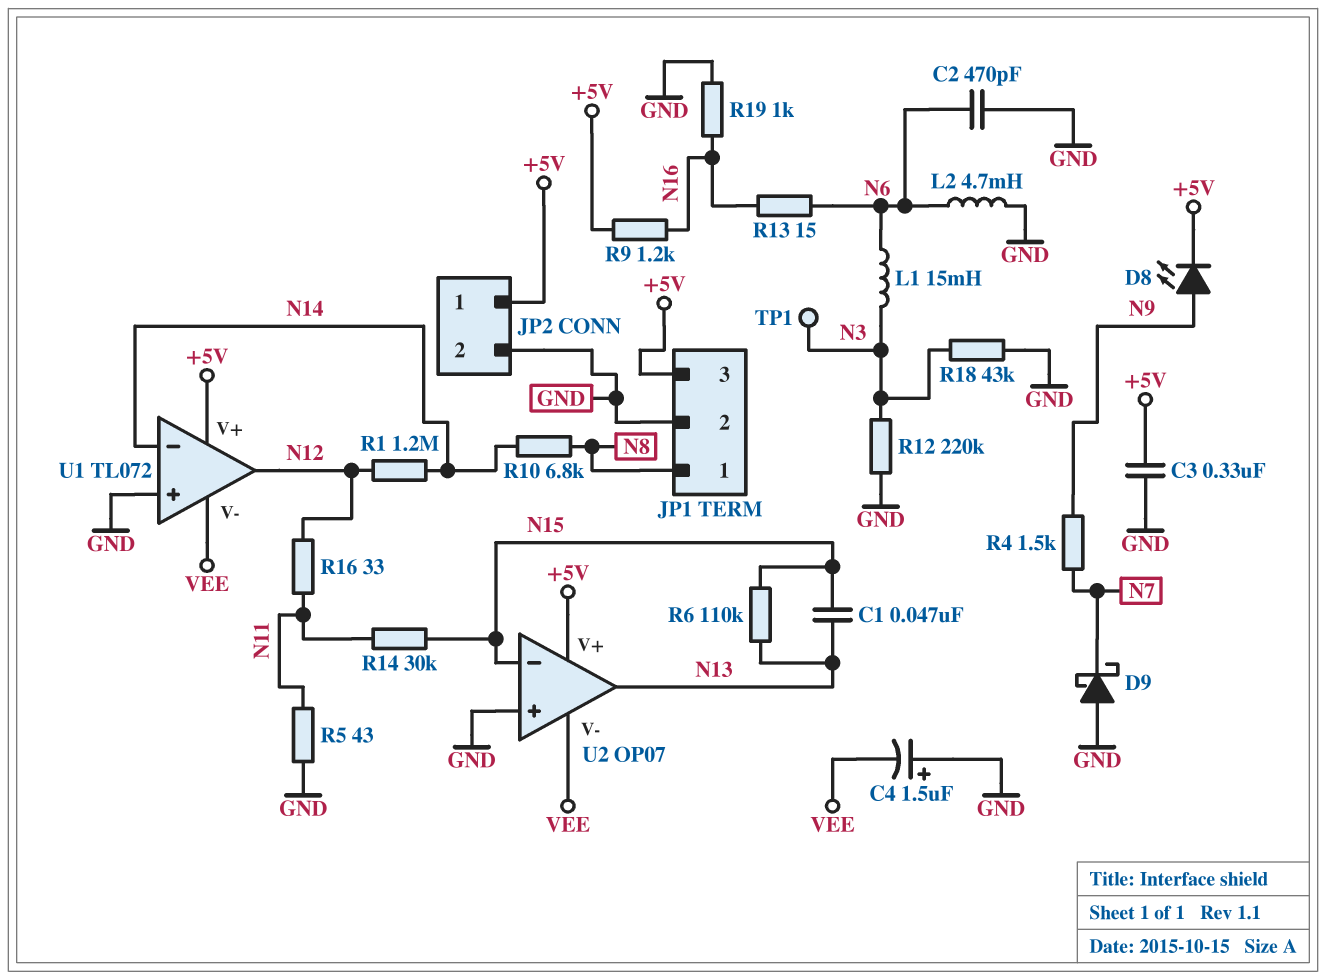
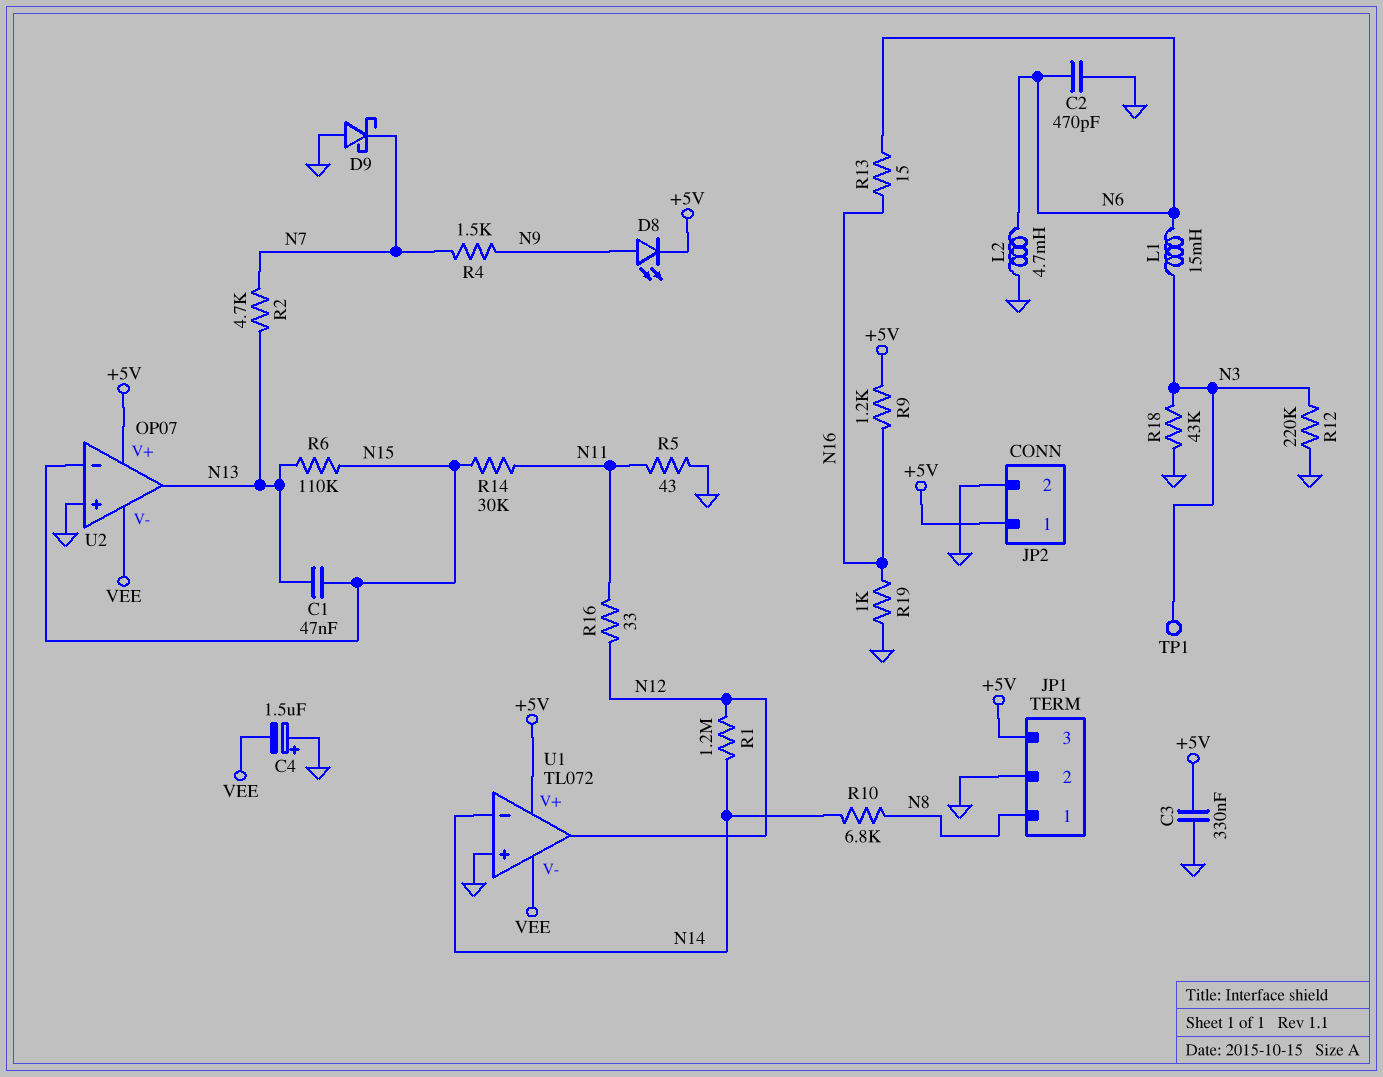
R2: none -> 4.7k (N7, N13)

